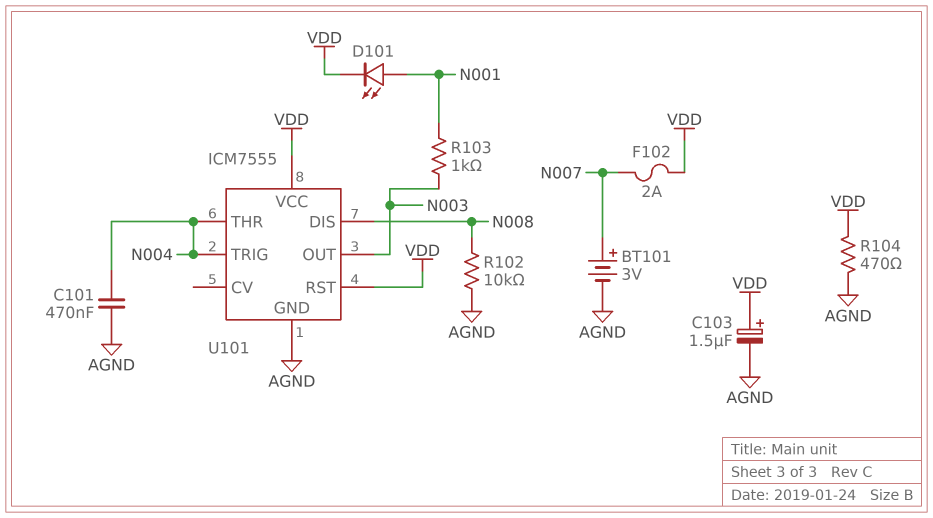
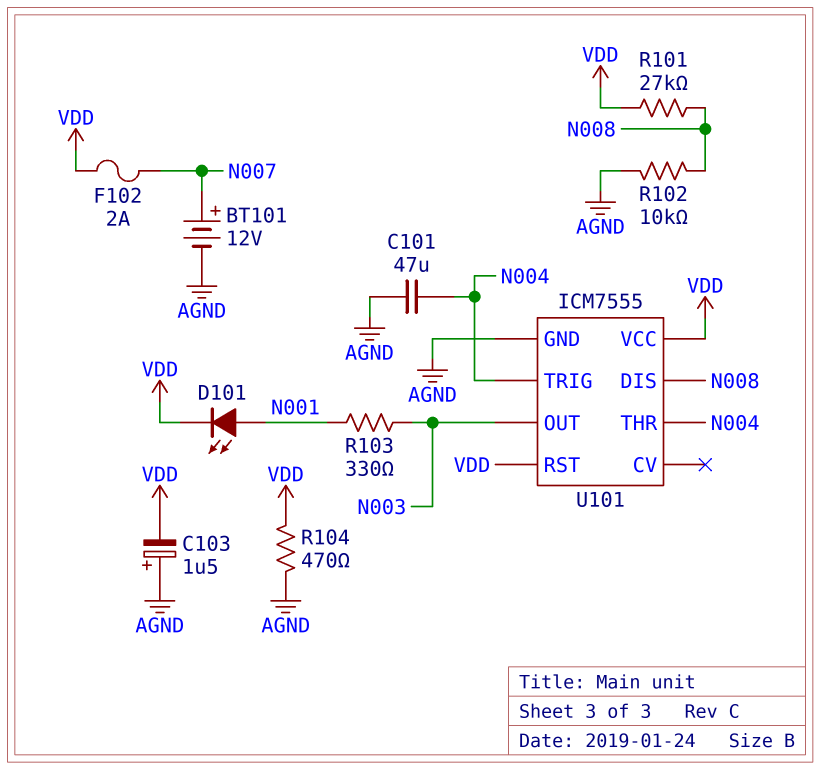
BT101: 3V (plus N007, minus AGND) -> 12V (plus N007, minus AGND)
C101: 470nF (AGND, N004) -> 47uF (AGND, N004)
C103: 1.5uF (plus VDD, minus AGND) -> 1.5uF (plus AGND, minus VDD)
R101: none -> 27k (N008, VDD)
R103: 1k (N001, N003) -> 330 (N001, N003)

